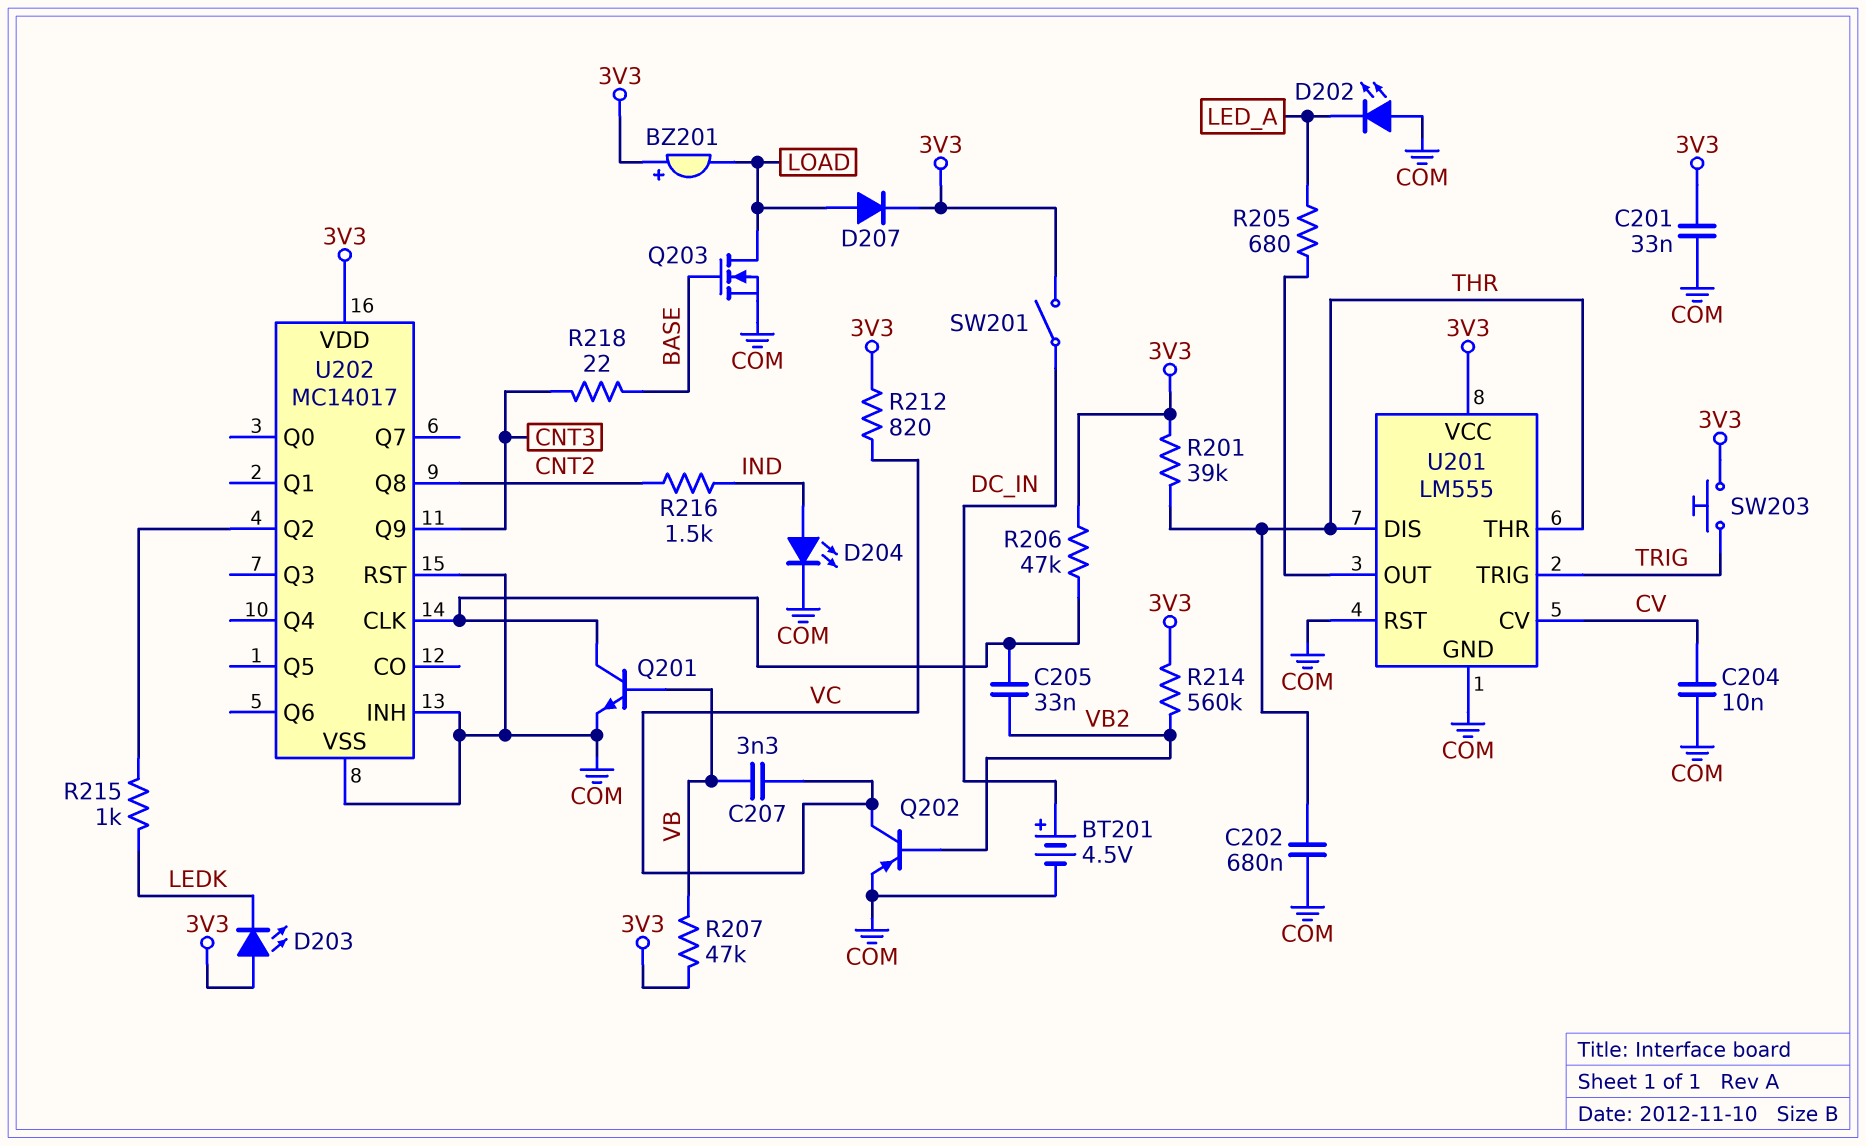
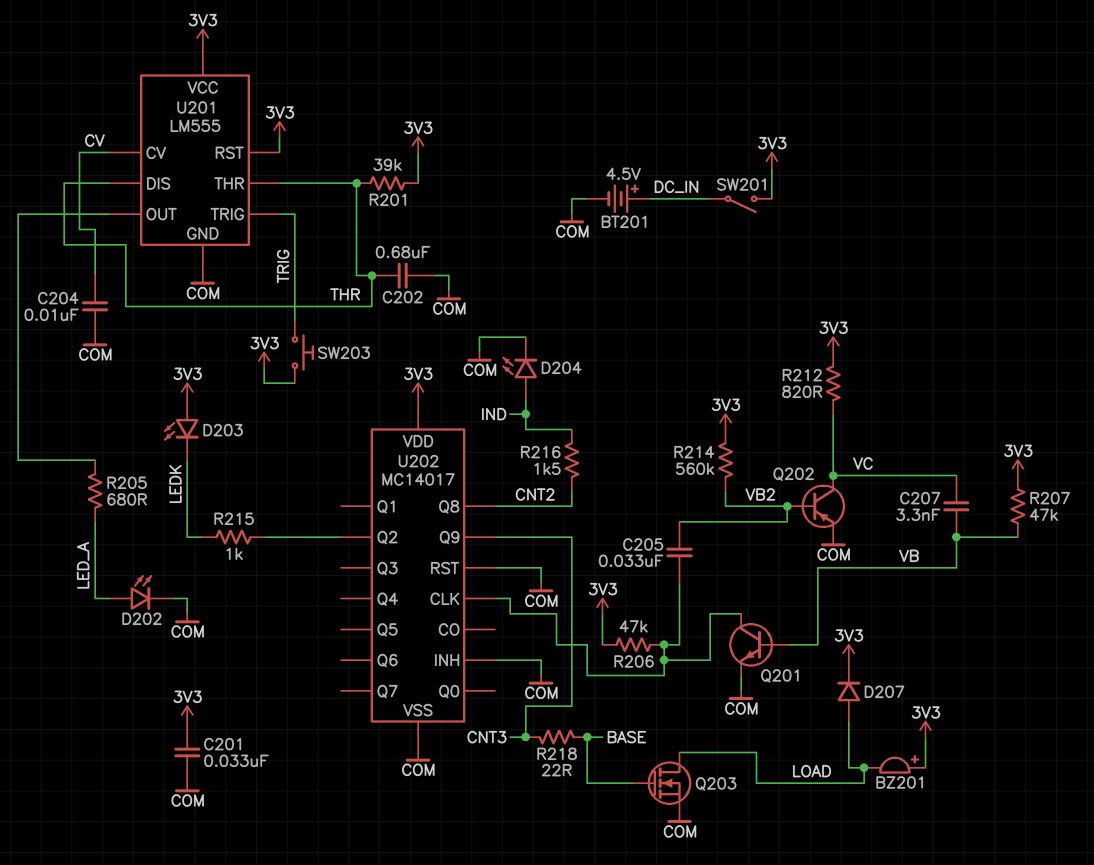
D202: LED (A COM, K LED_A) -> LED (A LED_A, K COM)
U201 pin RST: COM -> 3V3

